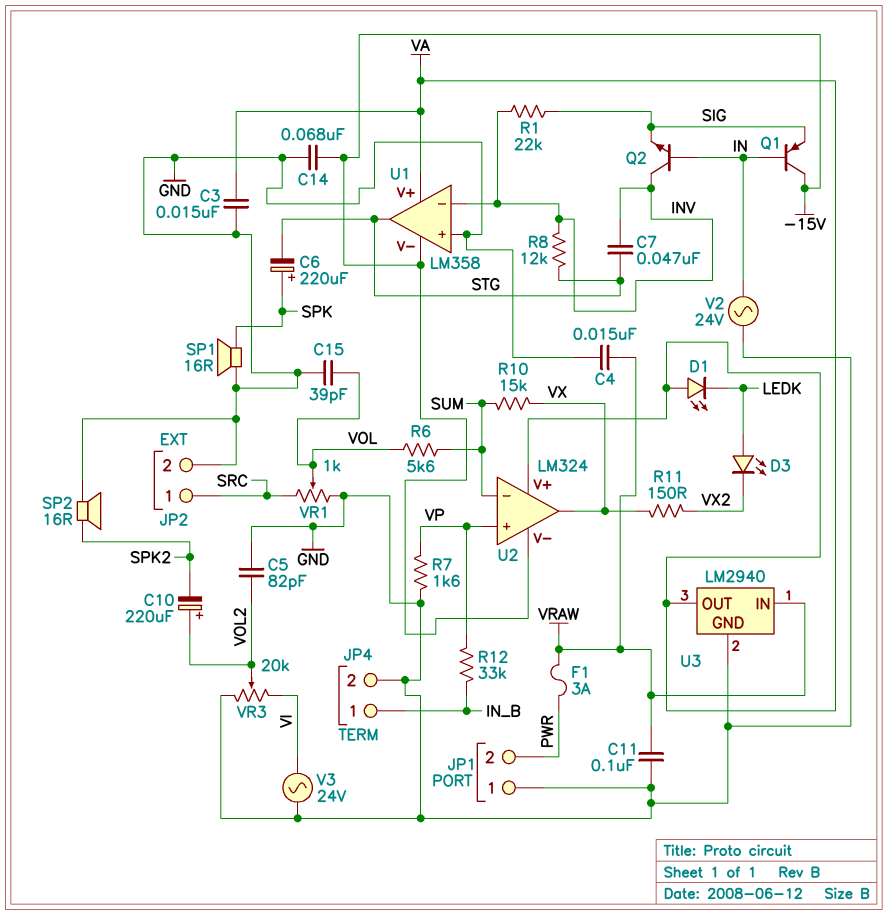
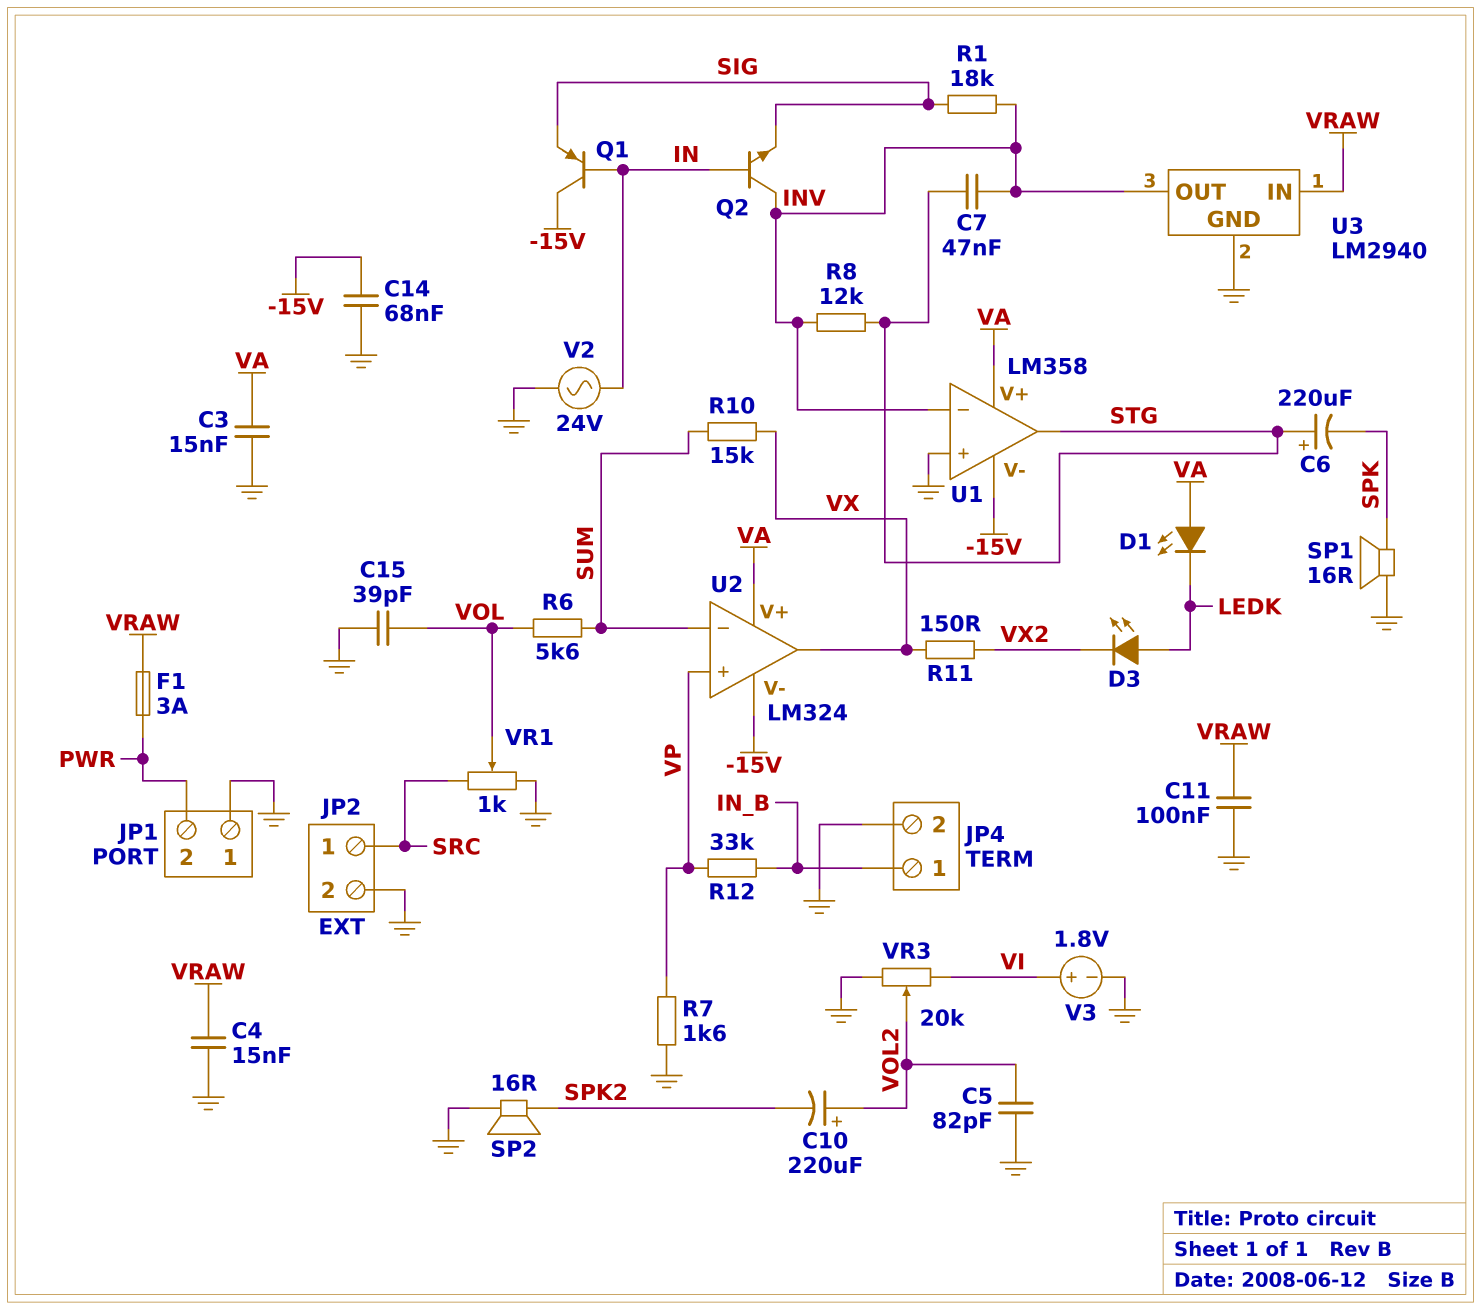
C6: 220uF (plus SPK, minus STG) -> 220uF (plus STG, minus SPK)
R1: 22k (INV, SIG) -> 18k (INV, SIG)
U3 pin OUT: VA -> INV
V3: AC 24V (GND, VI) -> 1.8V (plus VI, minus GND)

